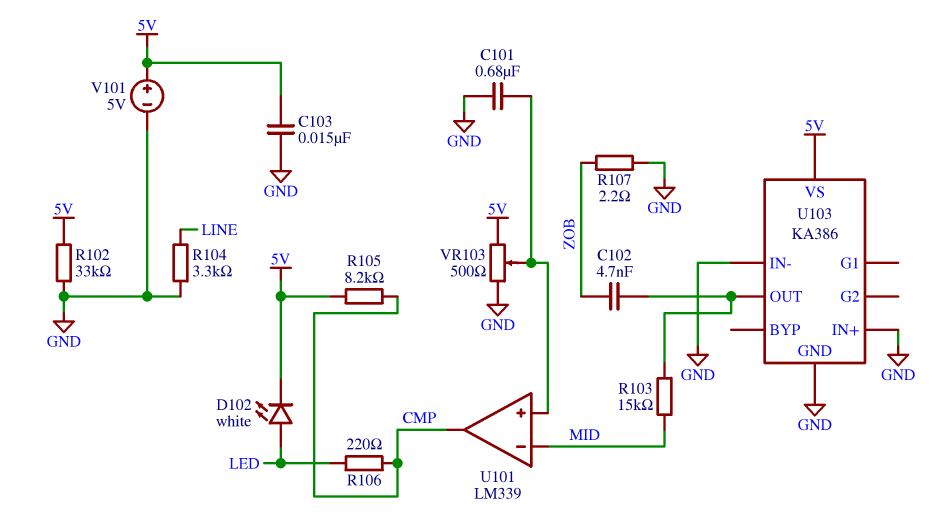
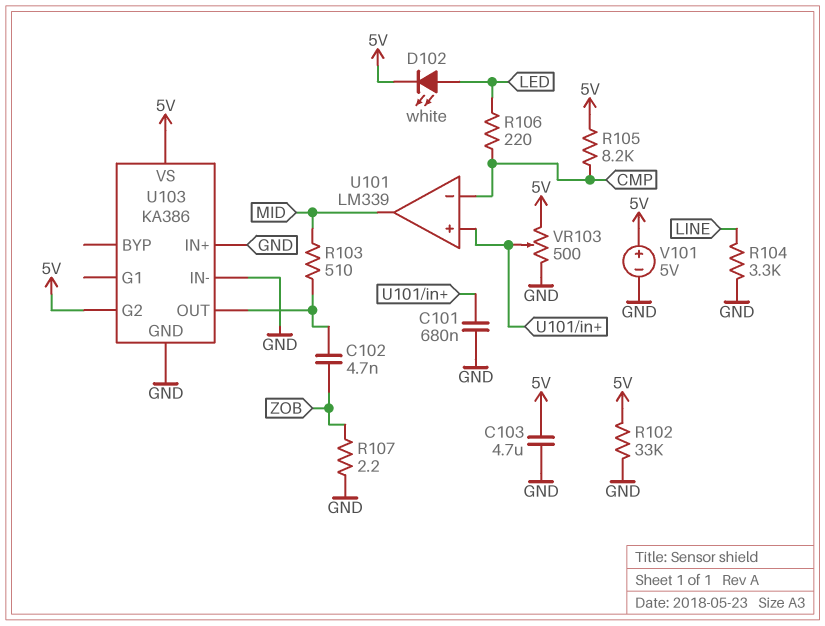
C103: 15nF (5V, GND) -> 4.7uF (5V, GND)
R103: 15k (MID, U103/OUT) -> 510 (MID, U103/OUT)
U101 pin in-: MID -> CMP
U101 pin out: CMP -> MID
U103 pin G2: none -> 5V

